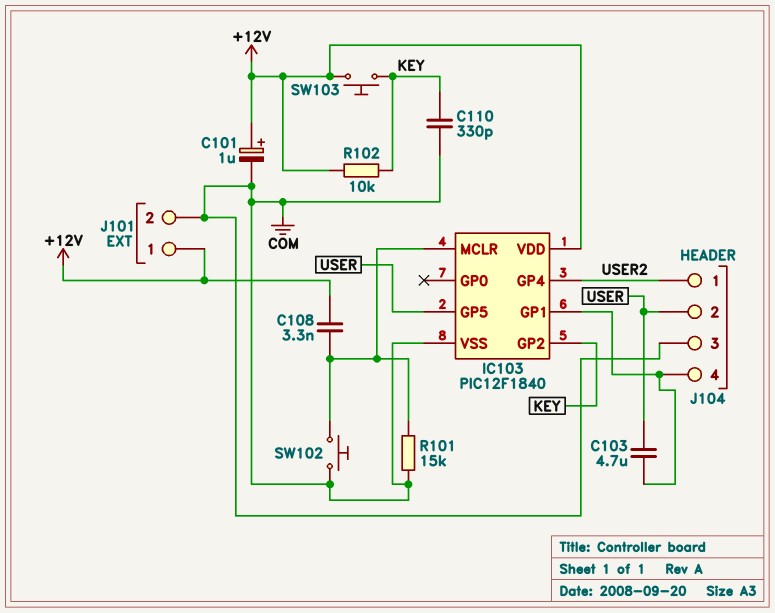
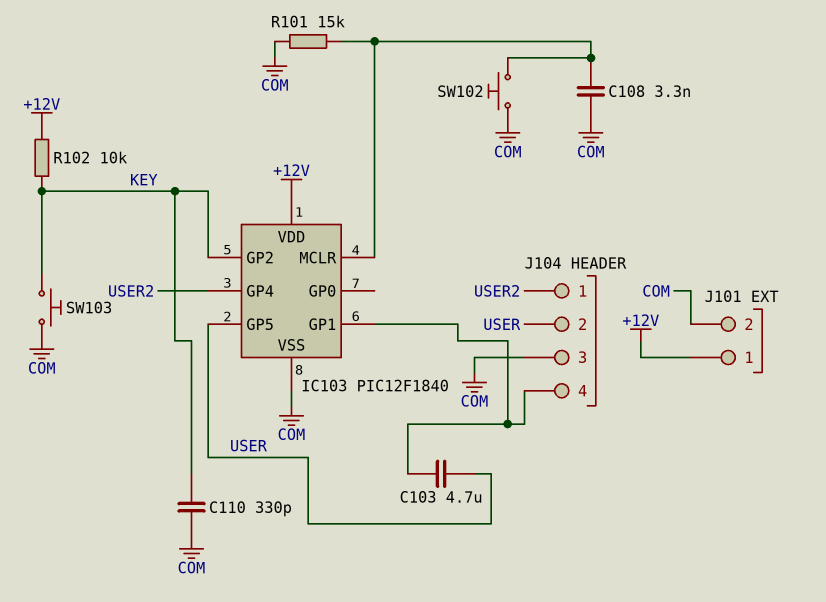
C101: 1uF (plus +12V, minus COM) -> none
C108: 3.3nF (+12V, IC103/MCLR) -> 3.3nF (COM, IC103/MCLR)
SW103: button (+12V, KEY) -> button (COM, KEY)

